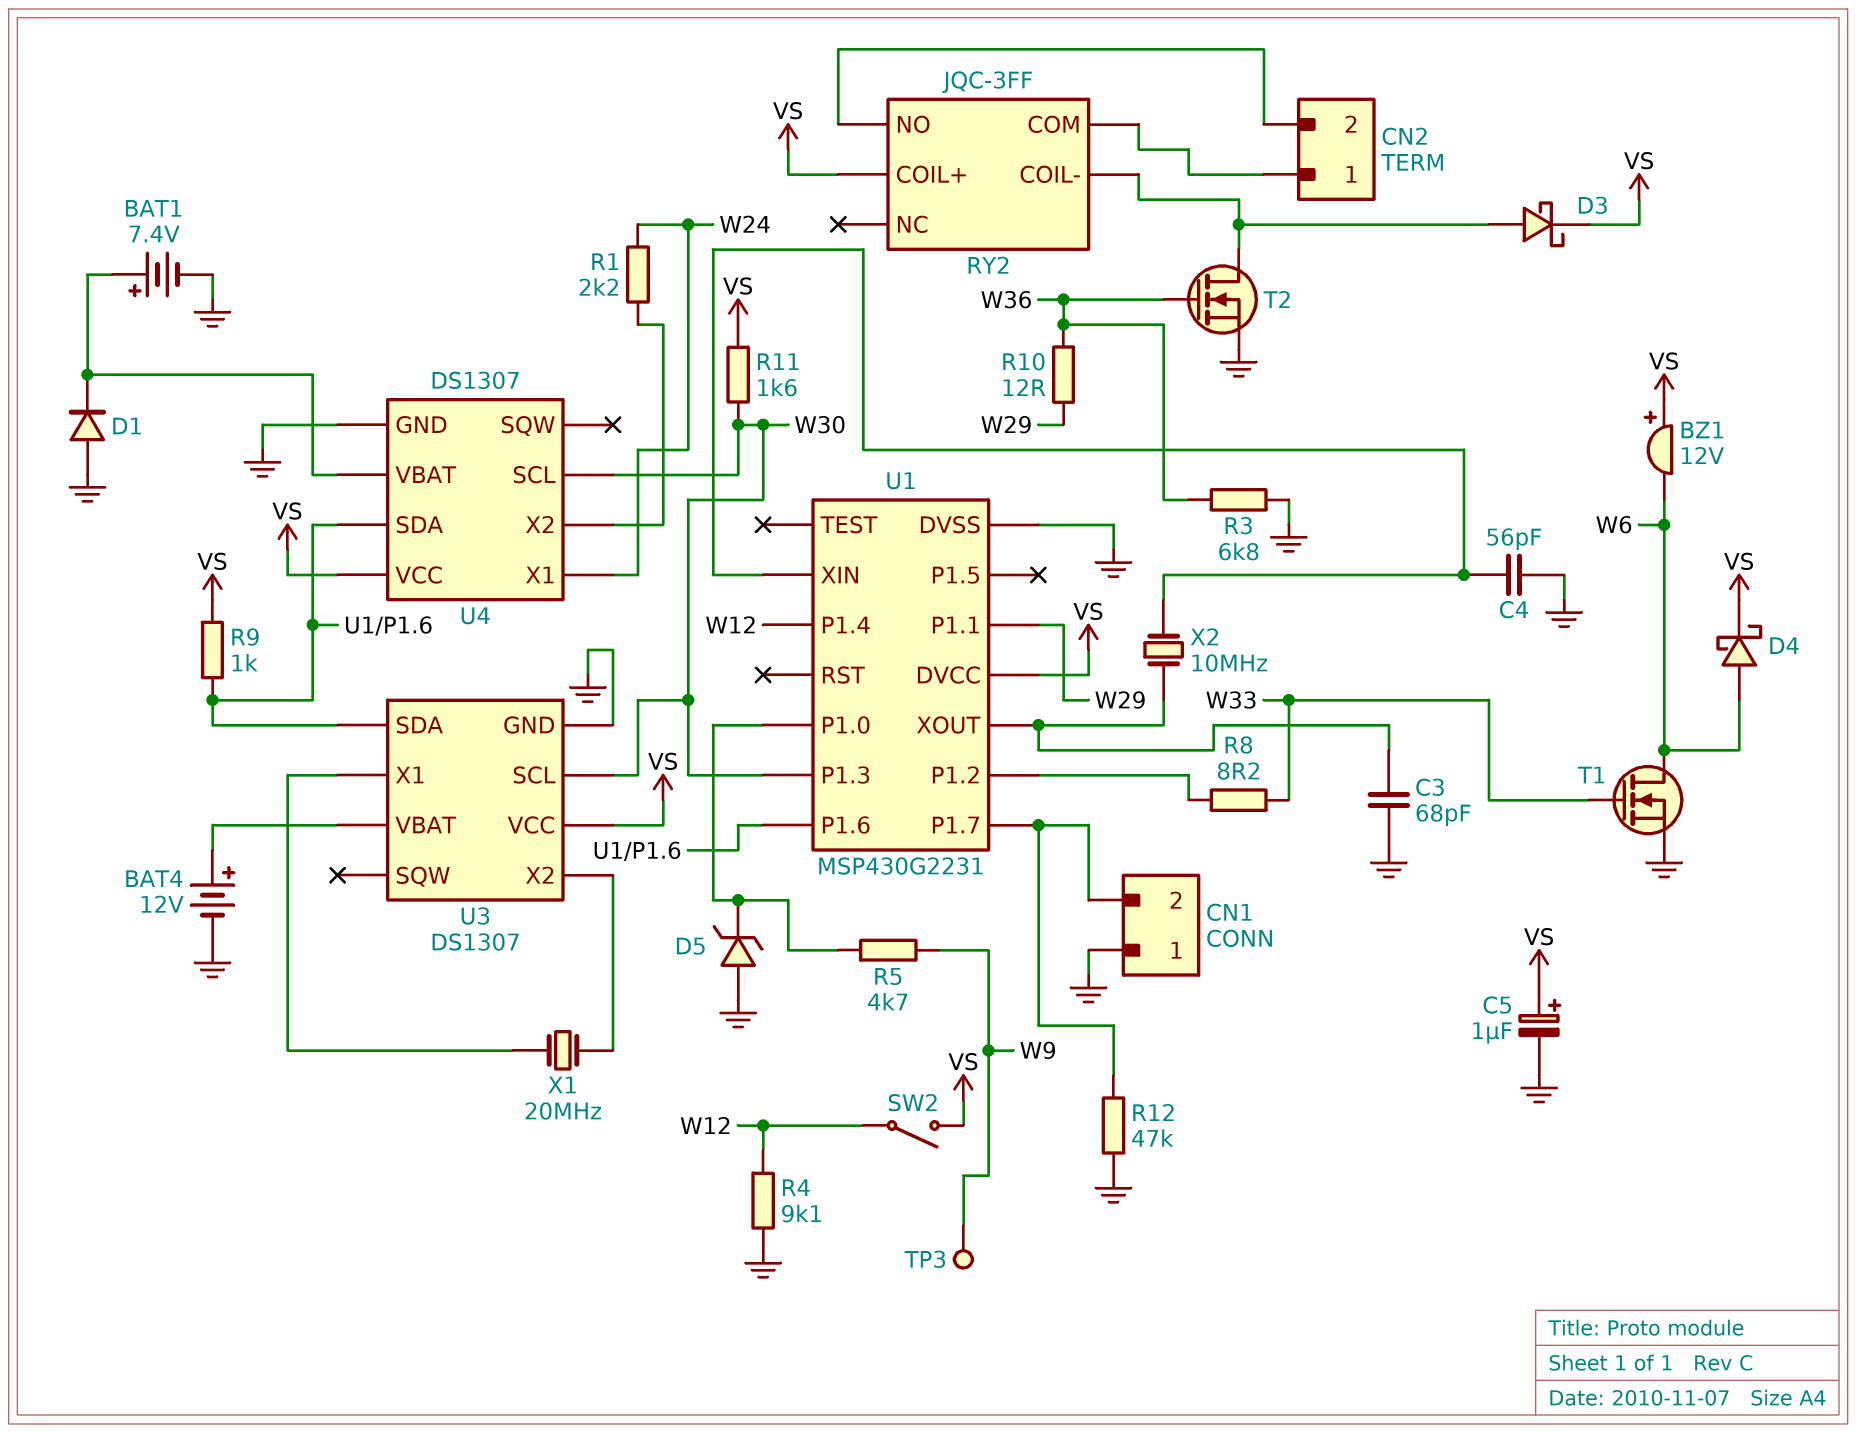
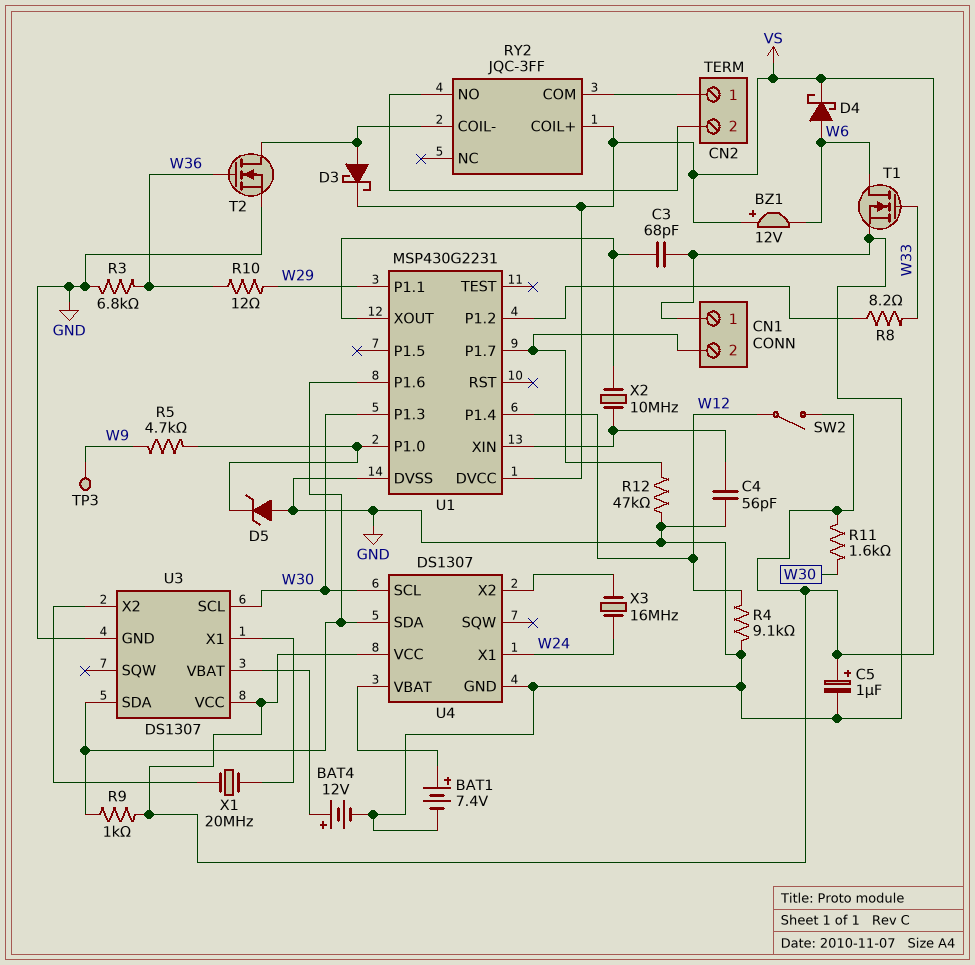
D1: diode (A GND, K U4/VBAT) -> none
R1: 2.2k (U4/X2, W24) -> none
X3: none -> 16MHz (U4/X2, W24)

